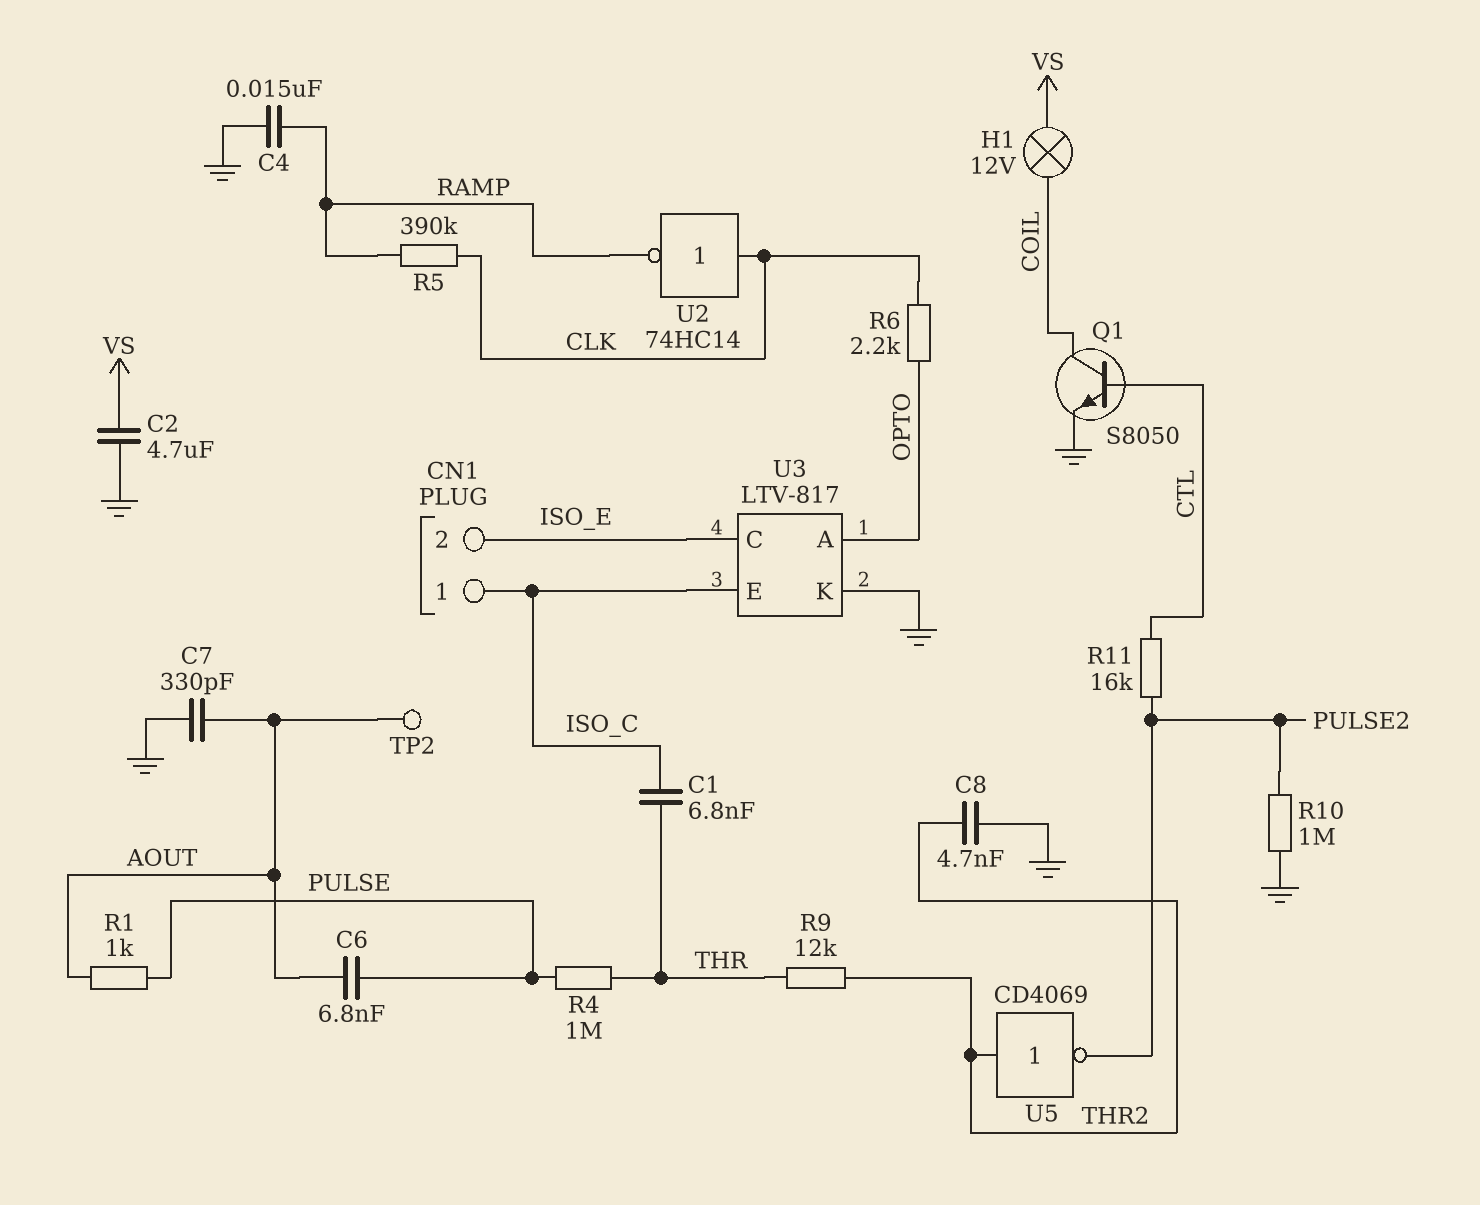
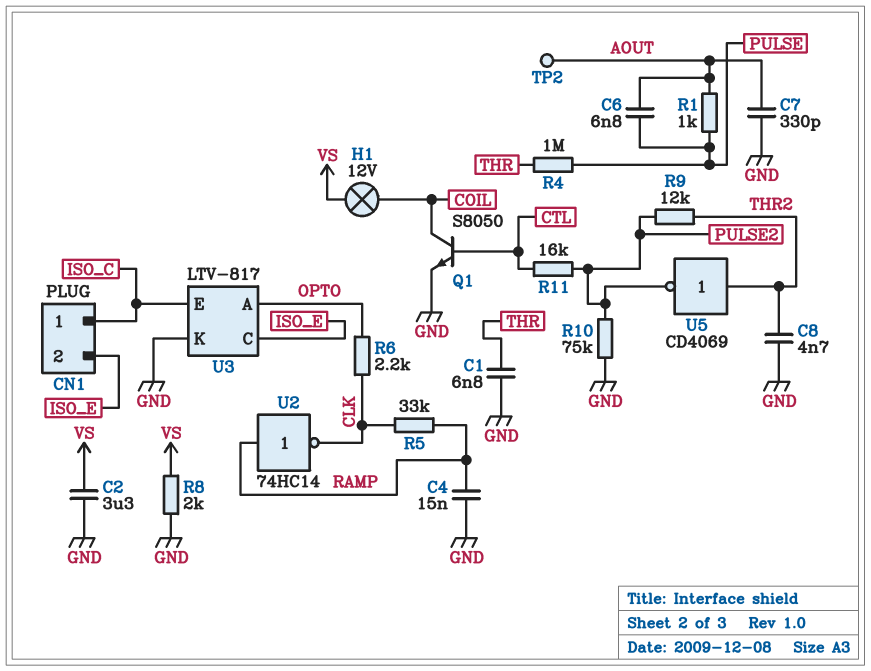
C1: 6.8nF (ISO_C, THR) -> 6.8nF (GND, THR)
C2: 4.7uF (GND, VS) -> 3.3uF (GND, VS)
R5: 390k (CLK, RAMP) -> 33k (CLK, RAMP)
R8: none -> 2k (GND, VS)
R9: 12k (THR, THR2) -> 12k (PULSE2, THR2)
R10: 1M (GND, PULSE2) -> 75k (GND, PULSE2)
U2: NOT 74HC14 (in CLK, out RAMP) -> NOT 74HC14 (in RAMP, out CLK)

